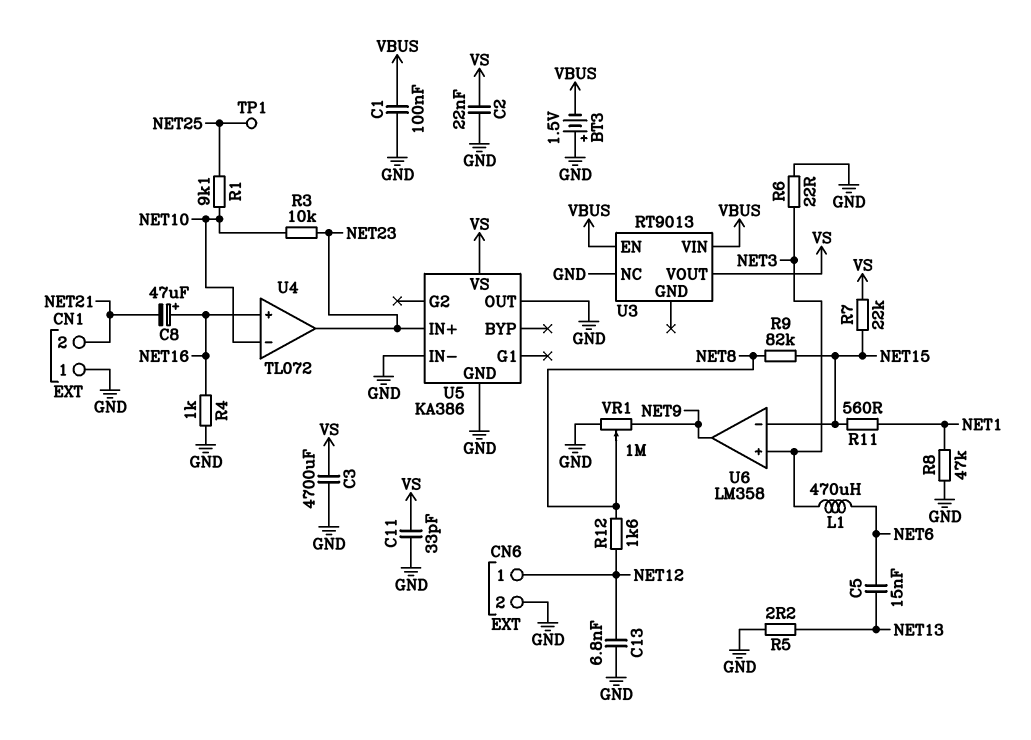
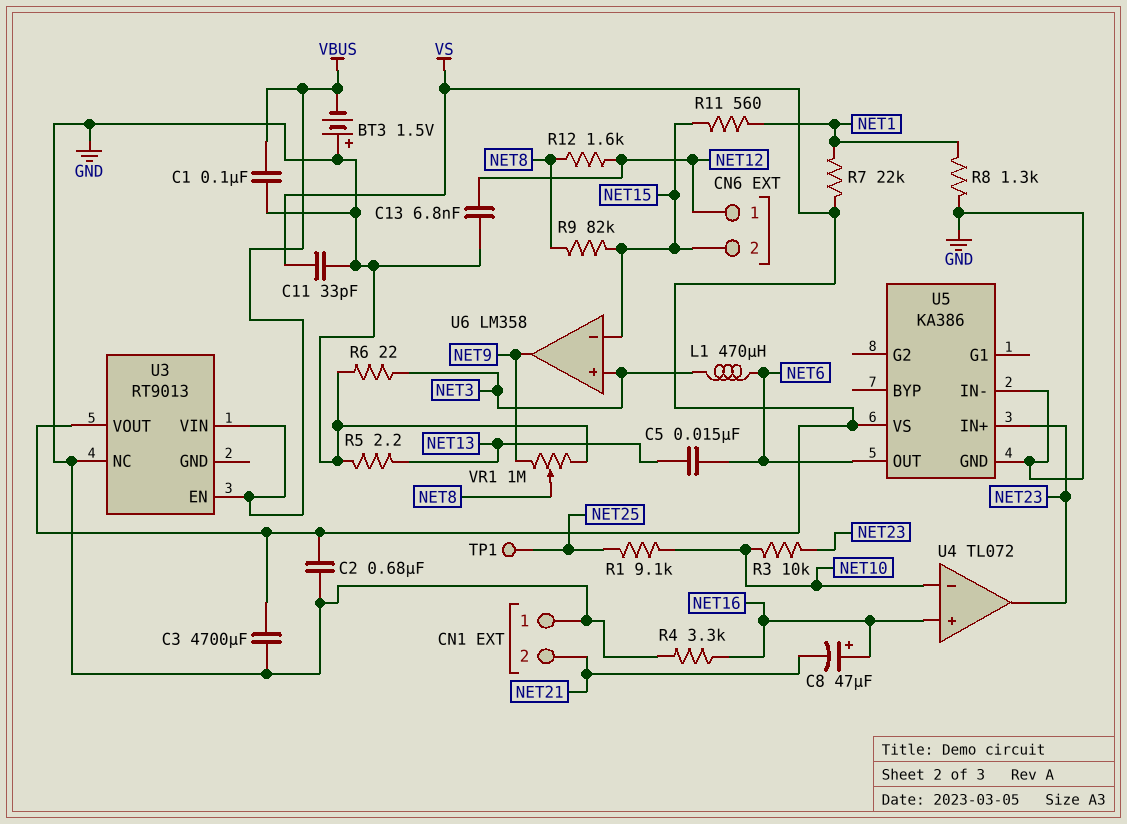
C2: 22nF (GND, VS) -> 680nF (GND, VS)
CN6 pin 2: GND -> NET15
R4: 1k (GND, NET16) -> 3.3k (GND, NET16)
R7: 22k (NET15, VS) -> 22k (NET1, VS)
R8: 47k (GND, NET1) -> 1.3k (GND, NET1)
U5 pin OUT: GND -> NET6

